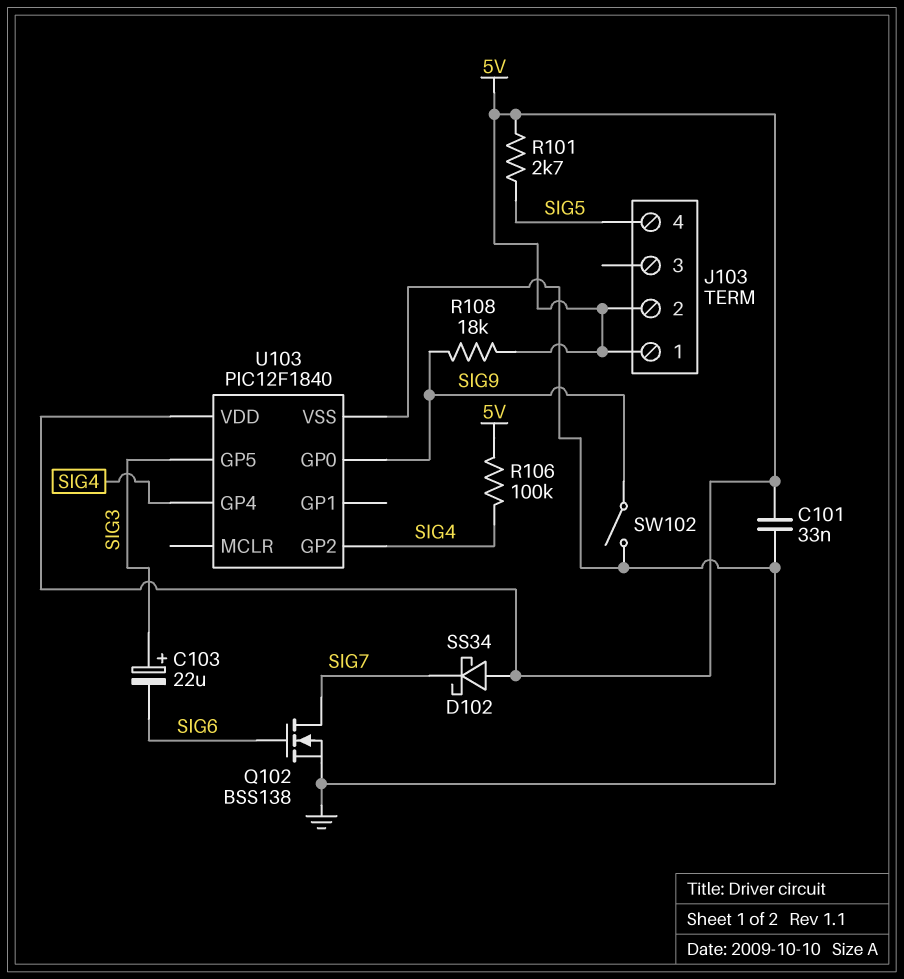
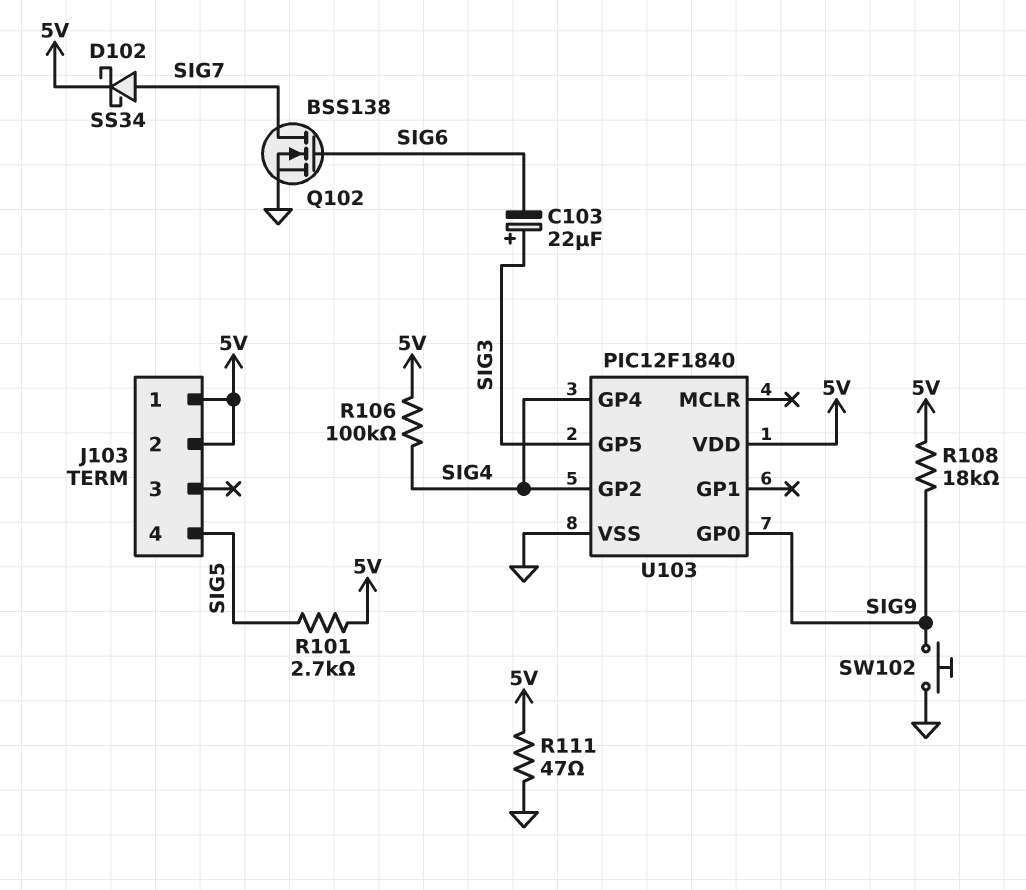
C101: 33nF (5V, GND) -> none
D102: schottky SS34 (A 5V, K SIG7) -> schottky SS34 (A SIG7, K 5V)
R111: none -> 47 (5V, GND)
SW102: switch (GND, SIG9) -> button (GND, SIG9)

